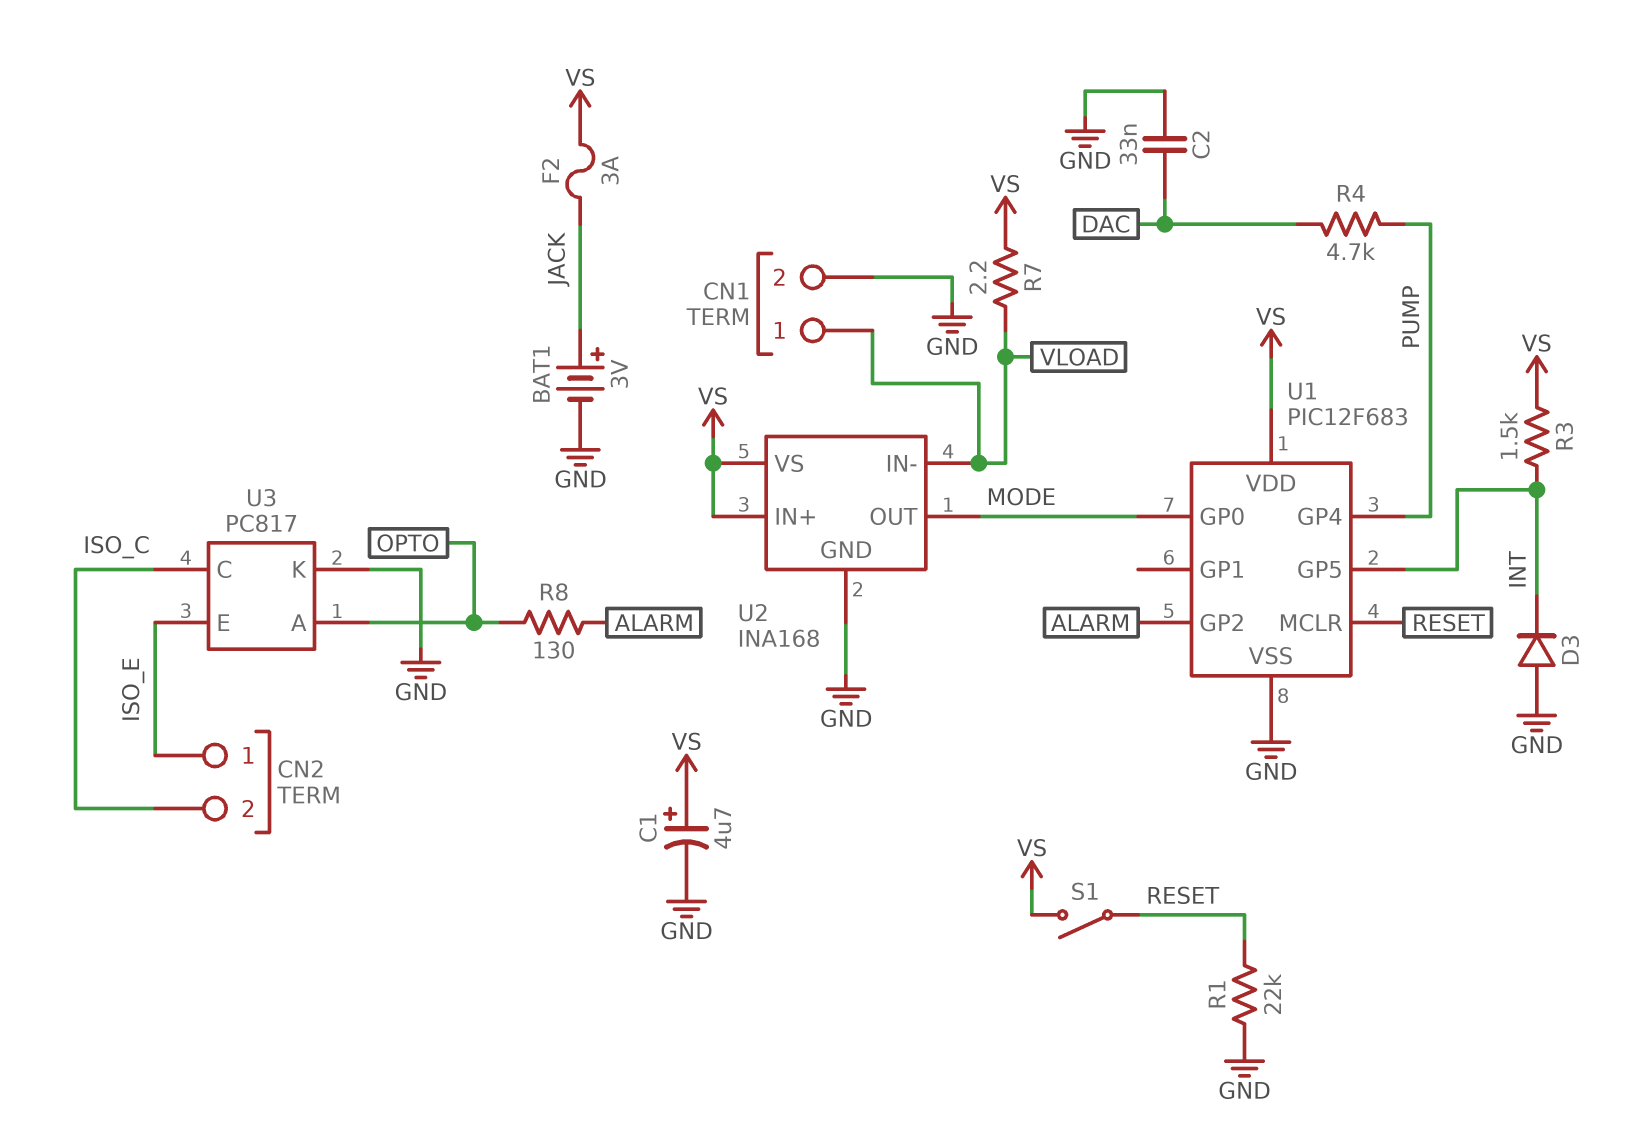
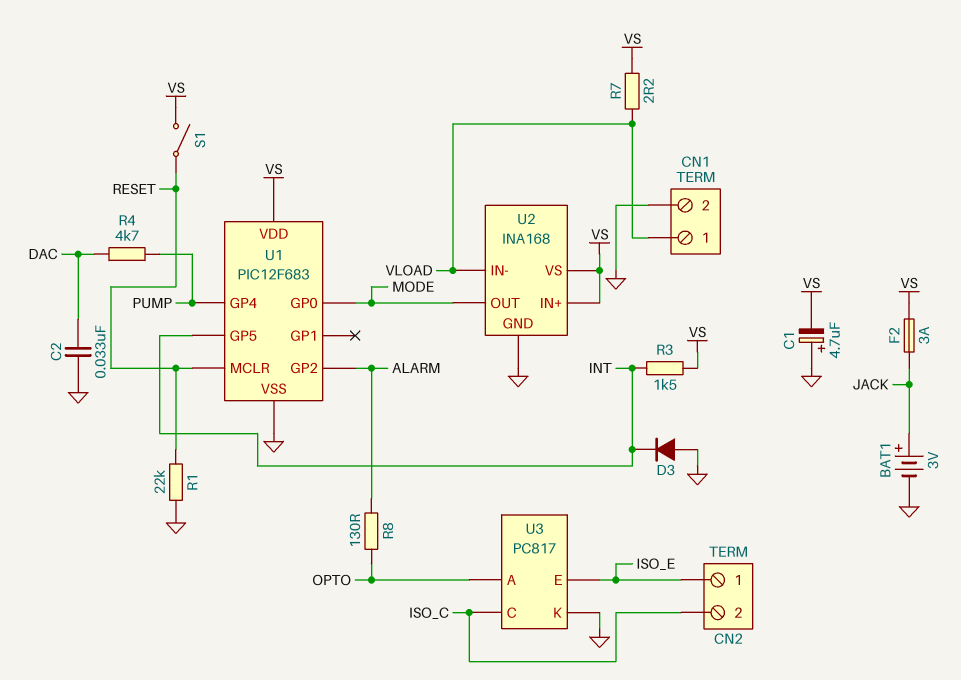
C1: 4.7uF (plus VS, minus GND) -> 4.7uF (plus GND, minus VS)

